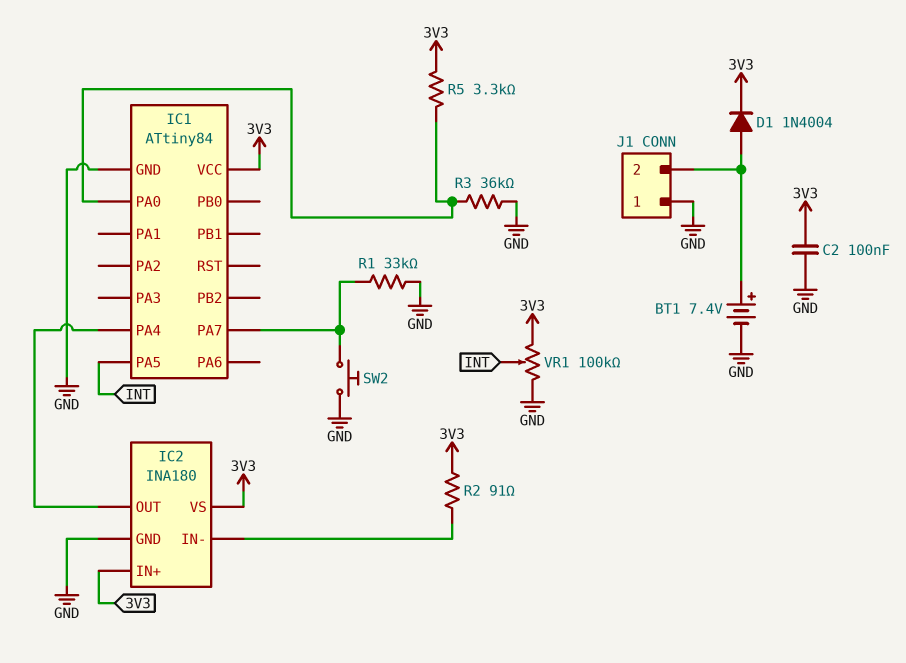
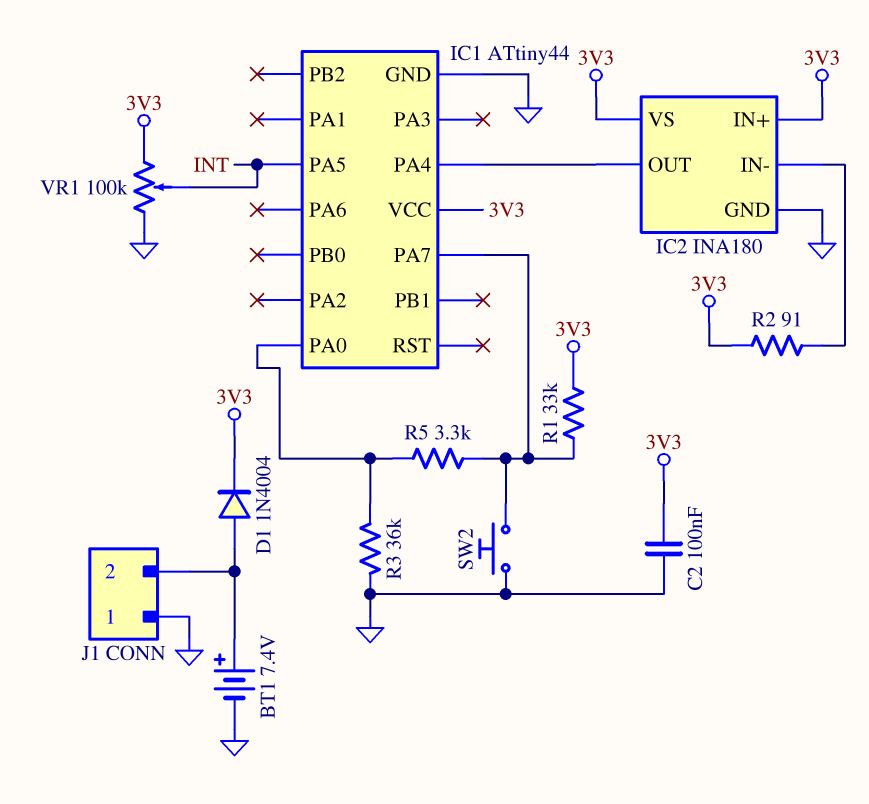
IC1: ATtiny84 -> ATtiny44
R1: 33k (GND, IC1/PA7) -> 33k (3V3, IC1/PA7)
R5: 3.3k (3V3, IC1/PA0) -> 3.3k (IC1/PA0, IC1/PA7)

